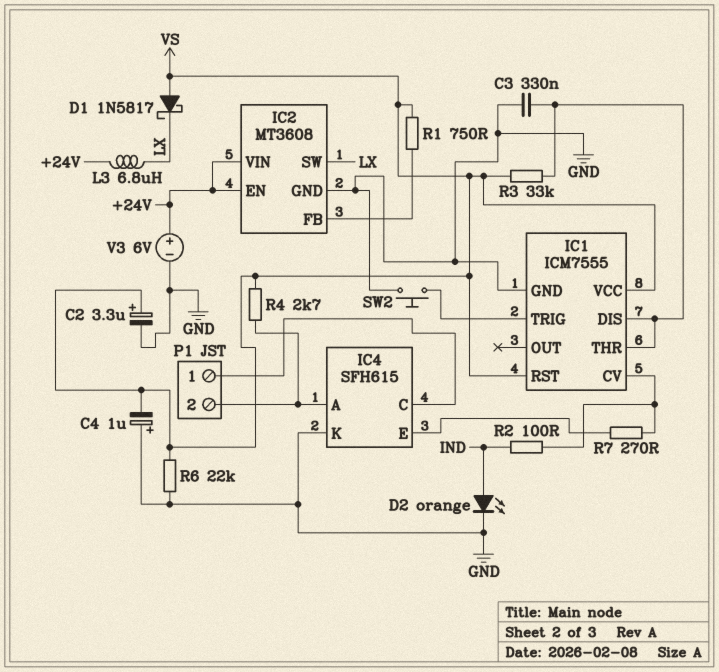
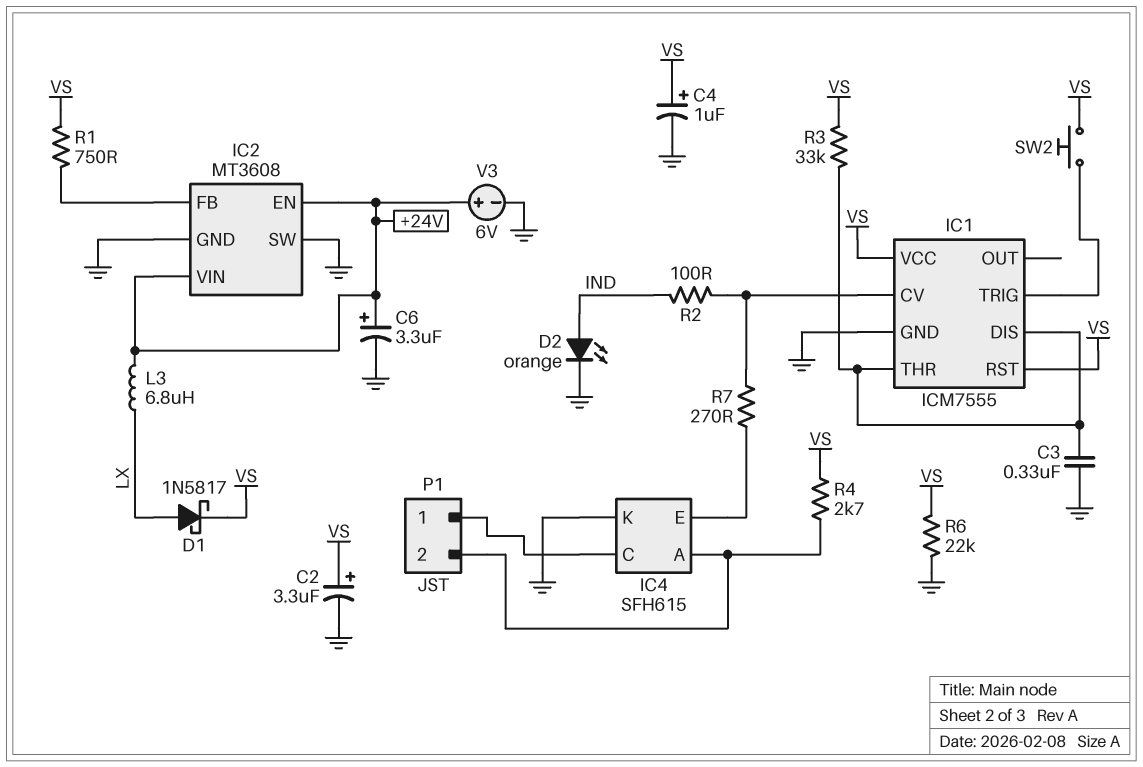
C4: 1uF (plus GND, minus VS) -> 1uF (plus VS, minus GND)
C6: none -> 3.3uF (plus +24V, minus GND)
D1: schottky 1N5817 (A VS, K LX) -> schottky 1N5817 (A LX, K VS)
IC2 pin SW: LX -> GND
SW2: button (GND, IC1/TRIG) -> button (IC1/TRIG, VS)

